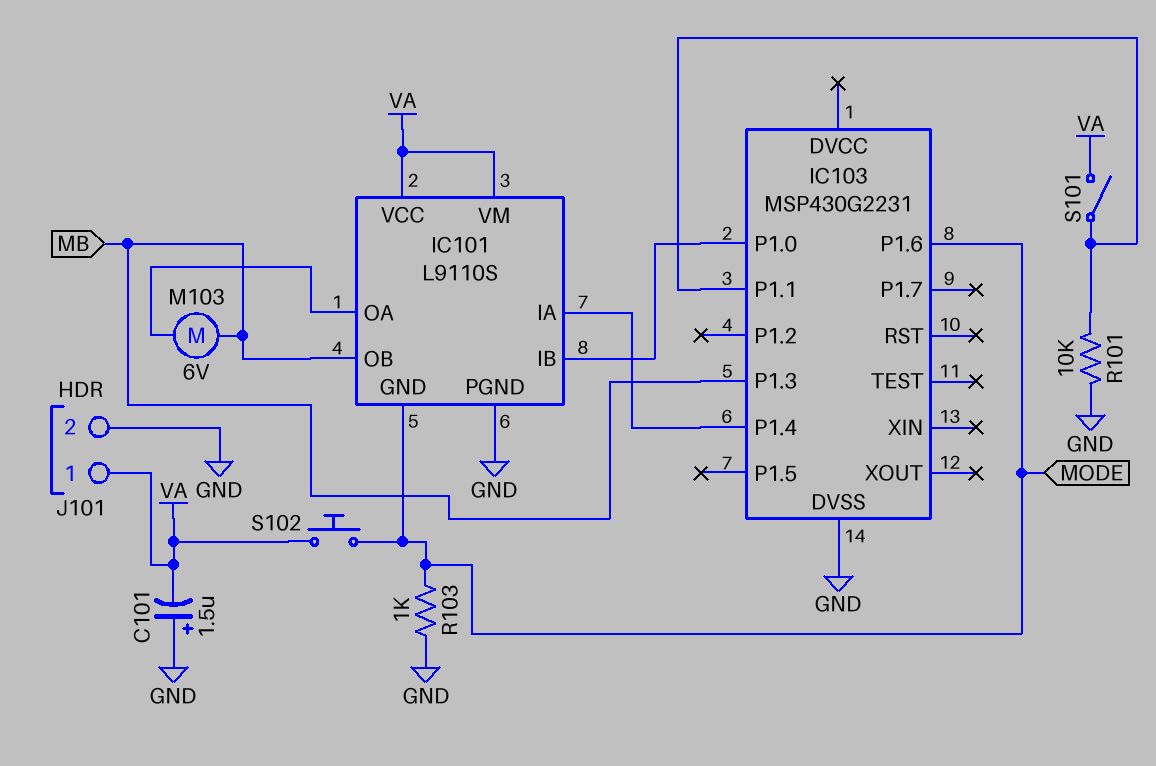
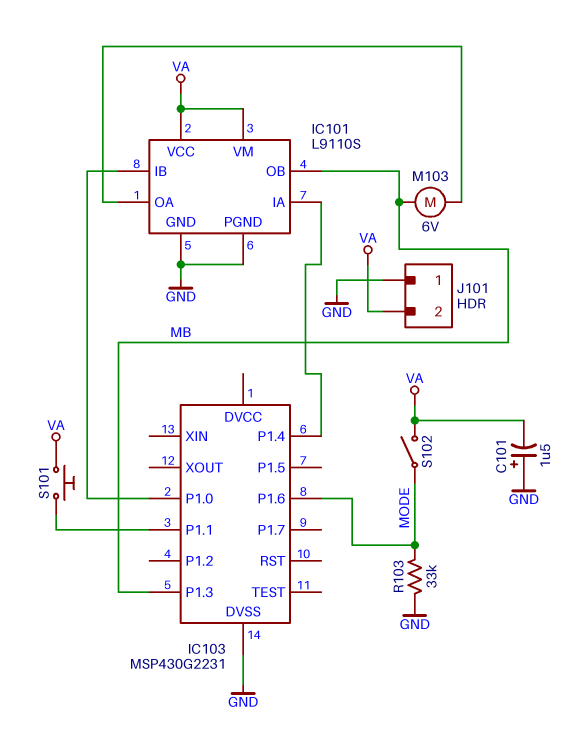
IC101 pin GND: MODE -> GND
J101 pin 1: VA -> GND
J101 pin 2: GND -> VA
R101: 10k (GND, IC103/P1.1) -> none
R103: 1k (GND, MODE) -> 33k (GND, MODE)
S101: switch (IC103/P1.1, VA) -> button (IC103/P1.1, VA)
S102: button (MODE, VA) -> switch (MODE, VA)

